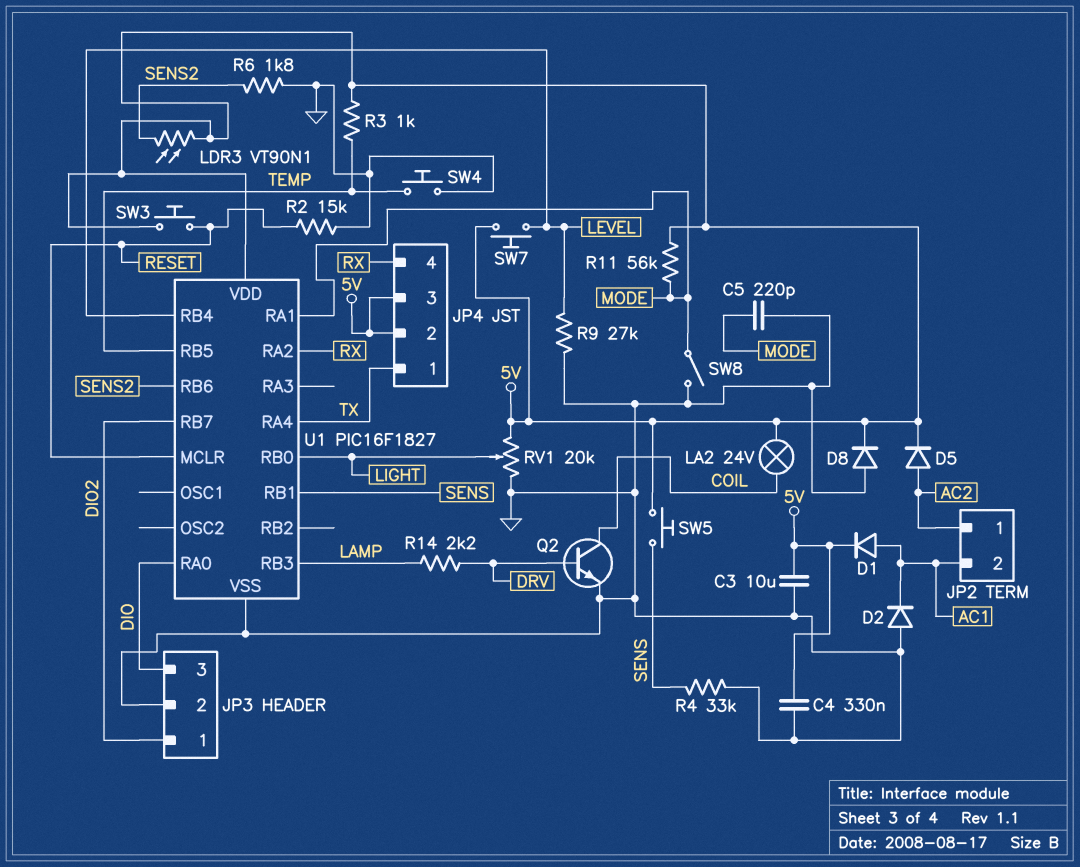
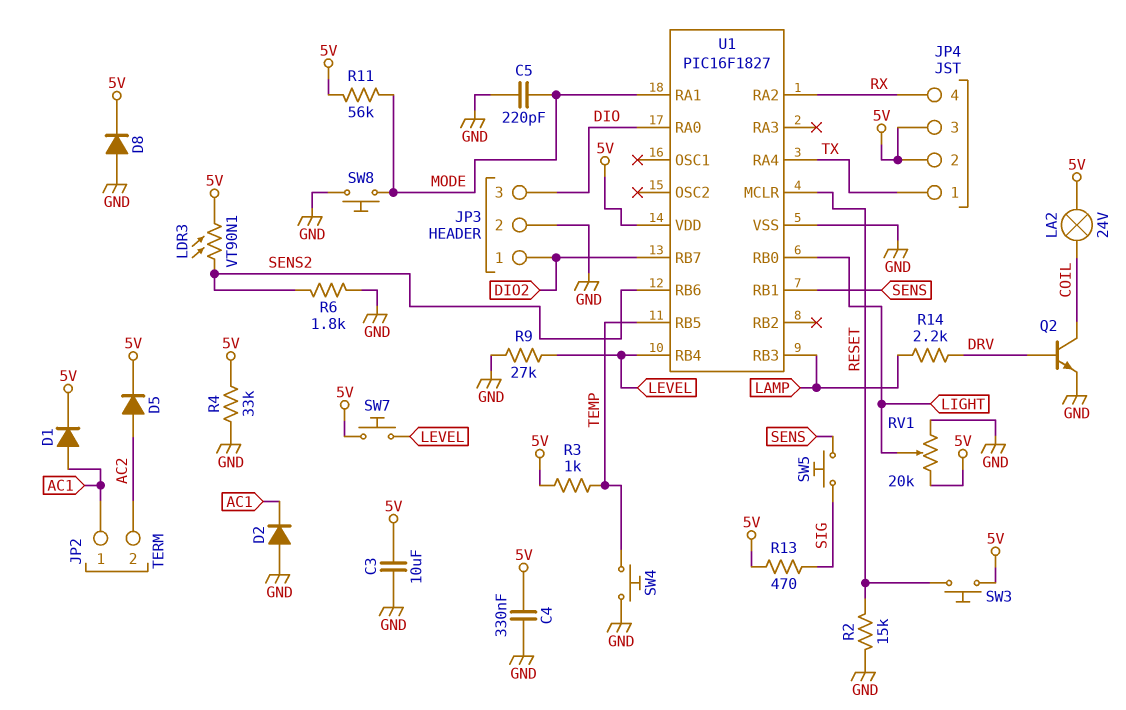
JP2 pin 1: AC2 -> AC1
JP2 pin 2: AC1 -> AC2
R4: 33k (GND, SENS) -> 33k (5V, GND)
R13: none -> 470 (5V, SIG)
SW5: button (5V, SENS) -> button (SENS, SIG)
SW8: switch (GND, MODE) -> button (GND, MODE)

